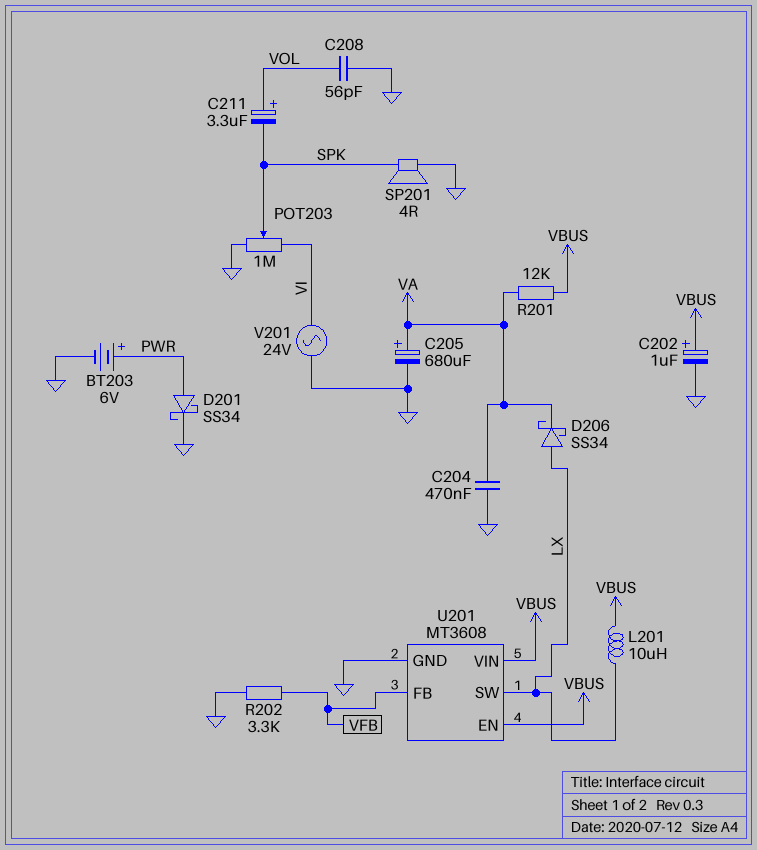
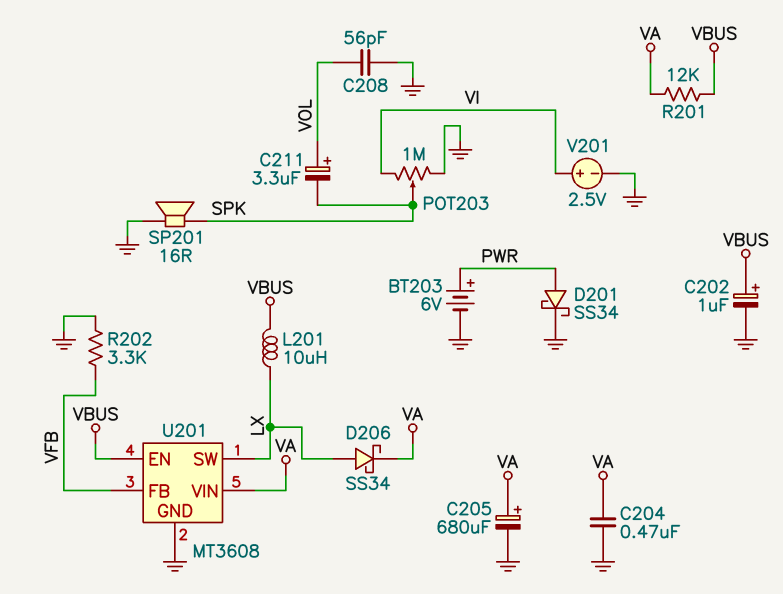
SP201: speaker 4R (GND, SPK) -> speaker 16R (GND, SPK)
U201 pin VIN: VBUS -> VA
V201: AC 24V (GND, VI) -> 2.5V (plus VI, minus GND)

